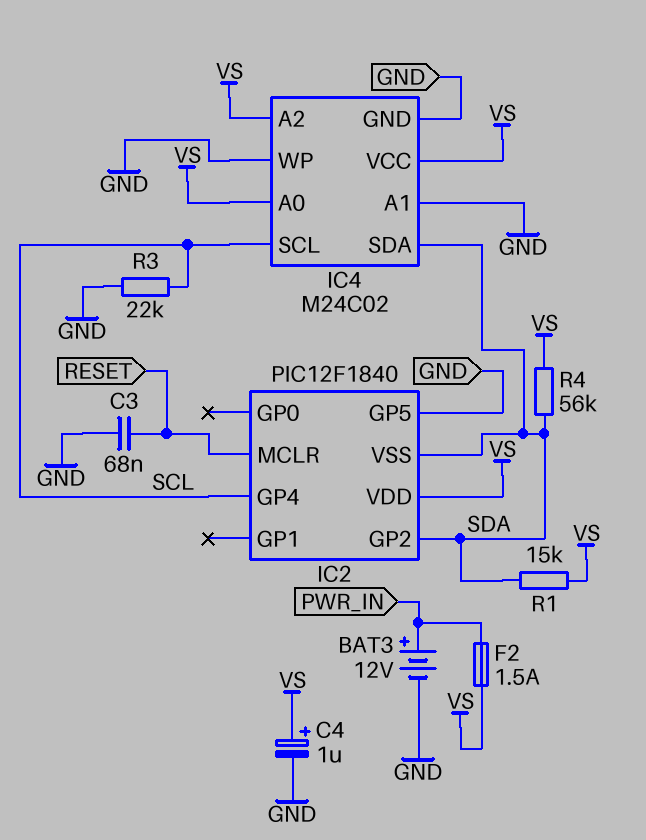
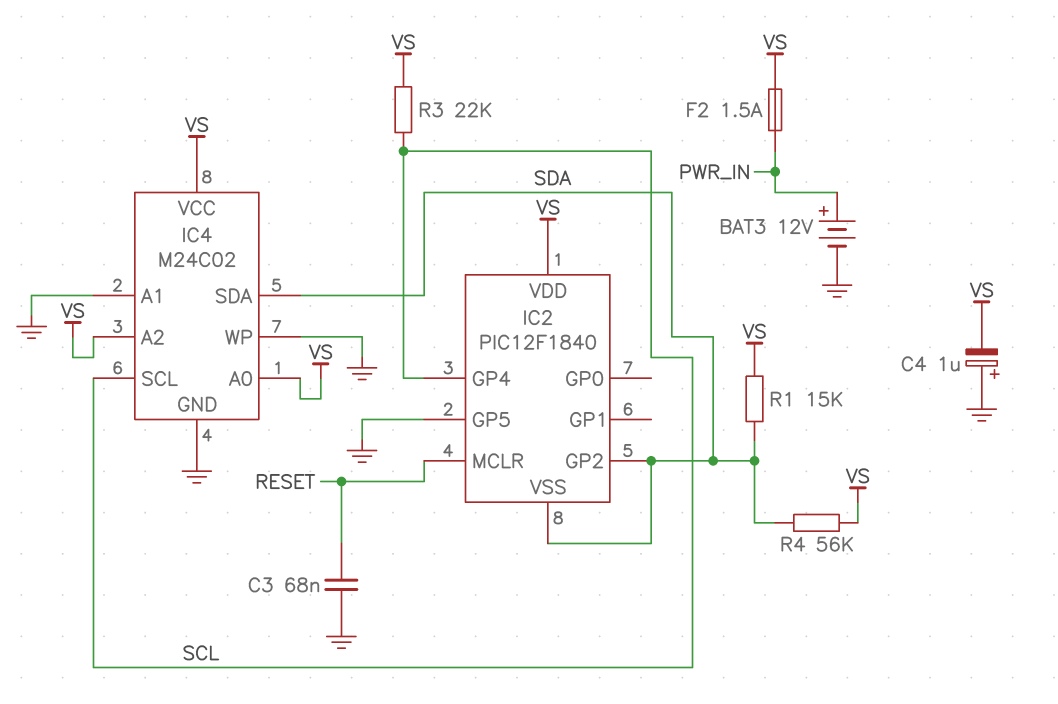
C4: 1uF (plus VS, minus GND) -> 1uF (plus GND, minus VS)
R3: 22k (GND, SCL) -> 22k (SCL, VS)

